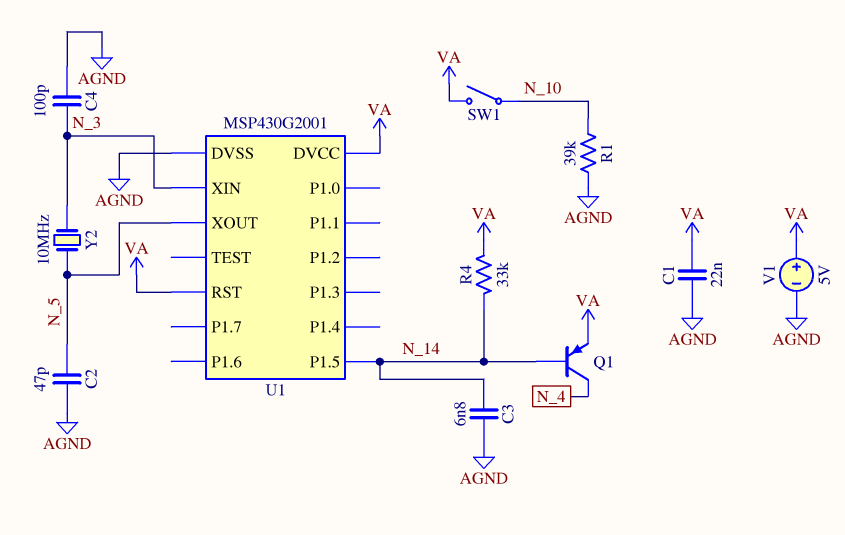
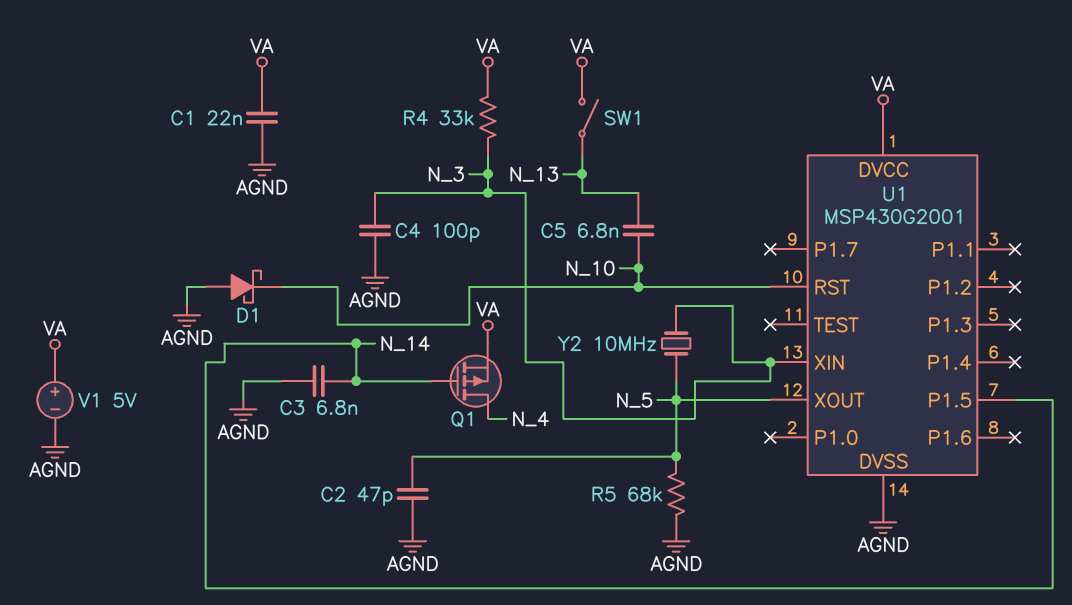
C5: none -> 6.8nF (N_10, N_13)
D1: none -> schottky (A AGND, K N_10)
Q1: PNP (B N_14, C N_4, E VA) -> PMOS (G N_14, D N_4, S VA)
R1: 39k (AGND, N_10) -> none
R4: 33k (N_14, VA) -> 33k (N_3, VA)
R5: none -> 68k (AGND, N_5)
SW1: switch (N_10, VA) -> switch (N_13, VA)
U1 pin RST: VA -> N_10

